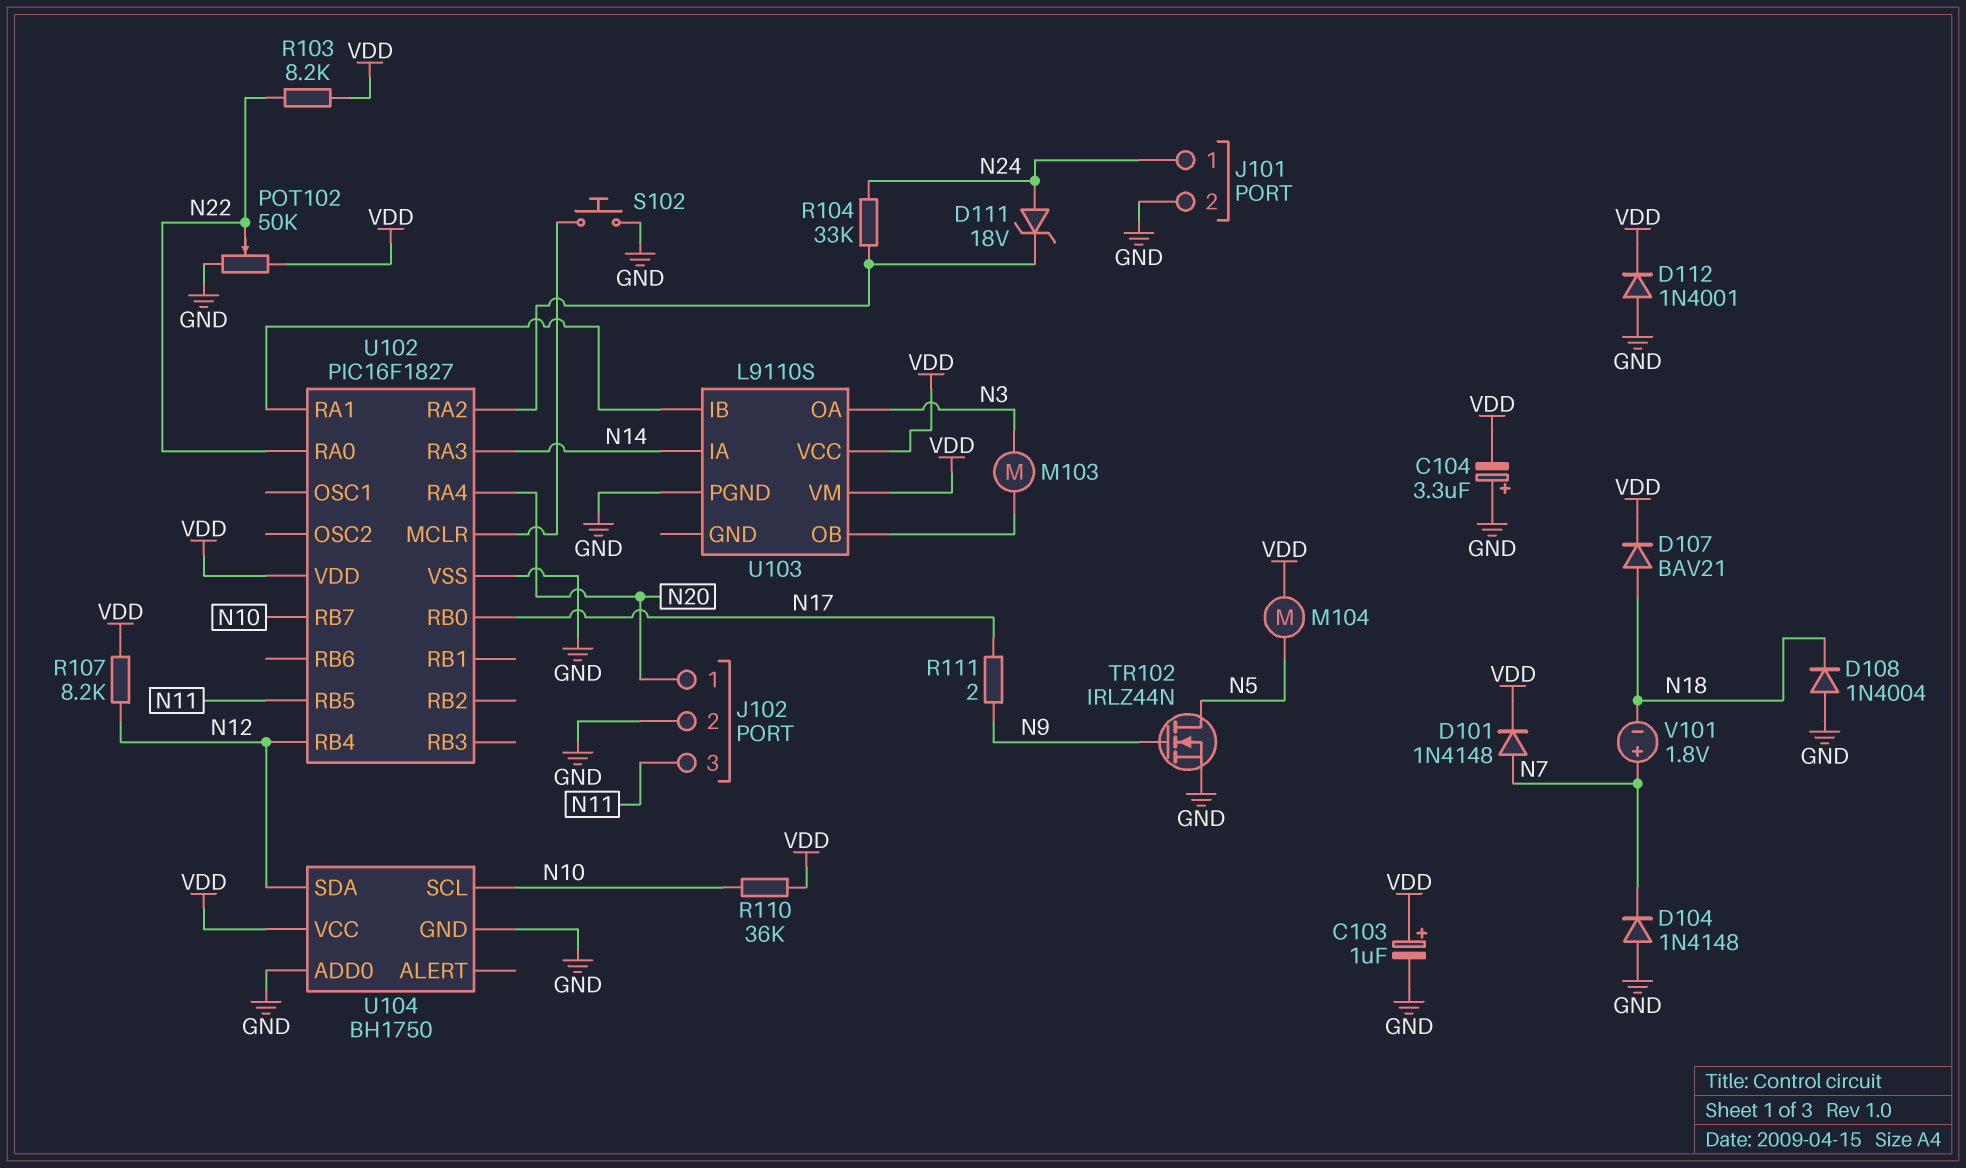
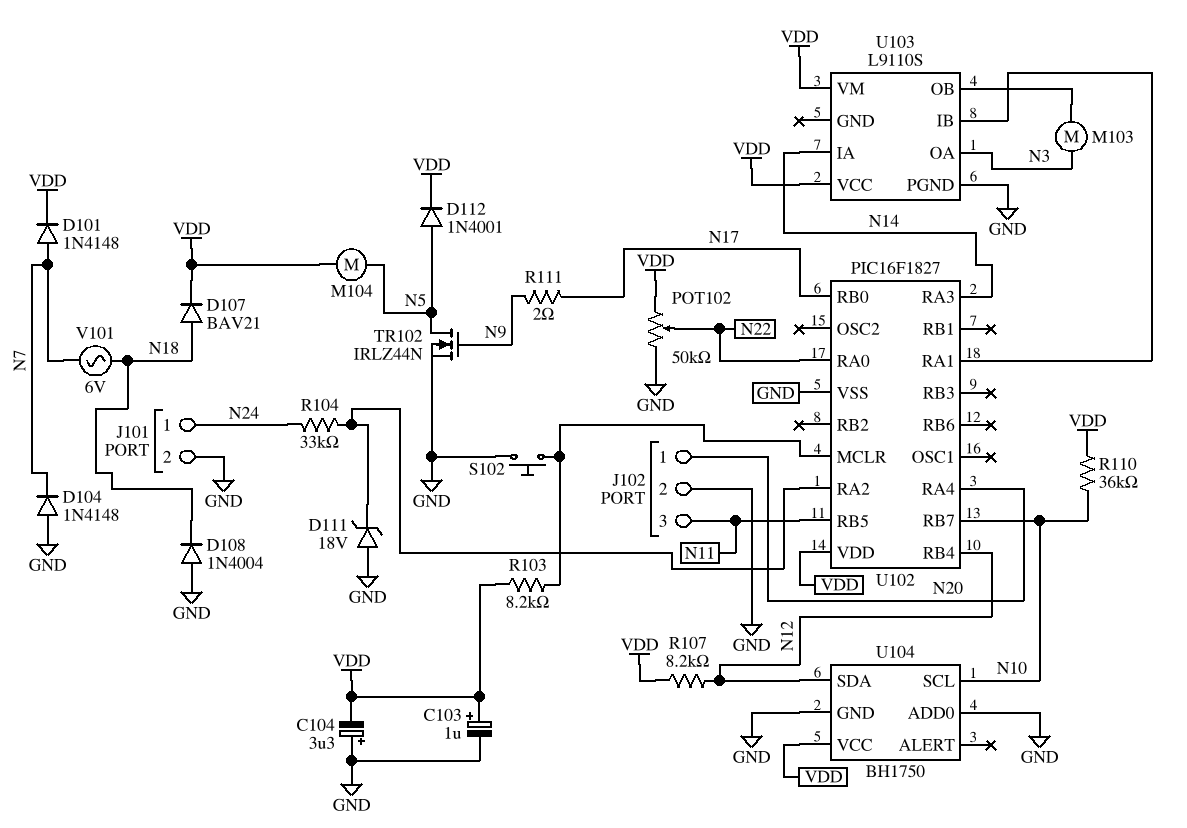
D111: zener 18V (A N24, K U102/RA2) -> zener 18V (A GND, K U102/RA2)
D112: diode 1N4001 (A GND, K VDD) -> diode 1N4001 (A N5, K VDD)
R103: 8.2k (N22, VDD) -> 8.2k (U102/MCLR, VDD)
V101: 1.8V (plus N7, minus N18) -> AC 6V (N7, N18)

